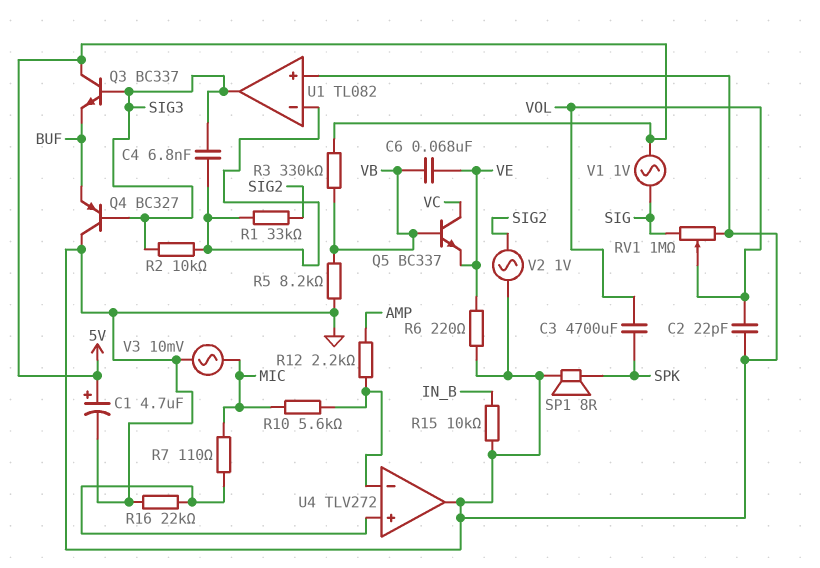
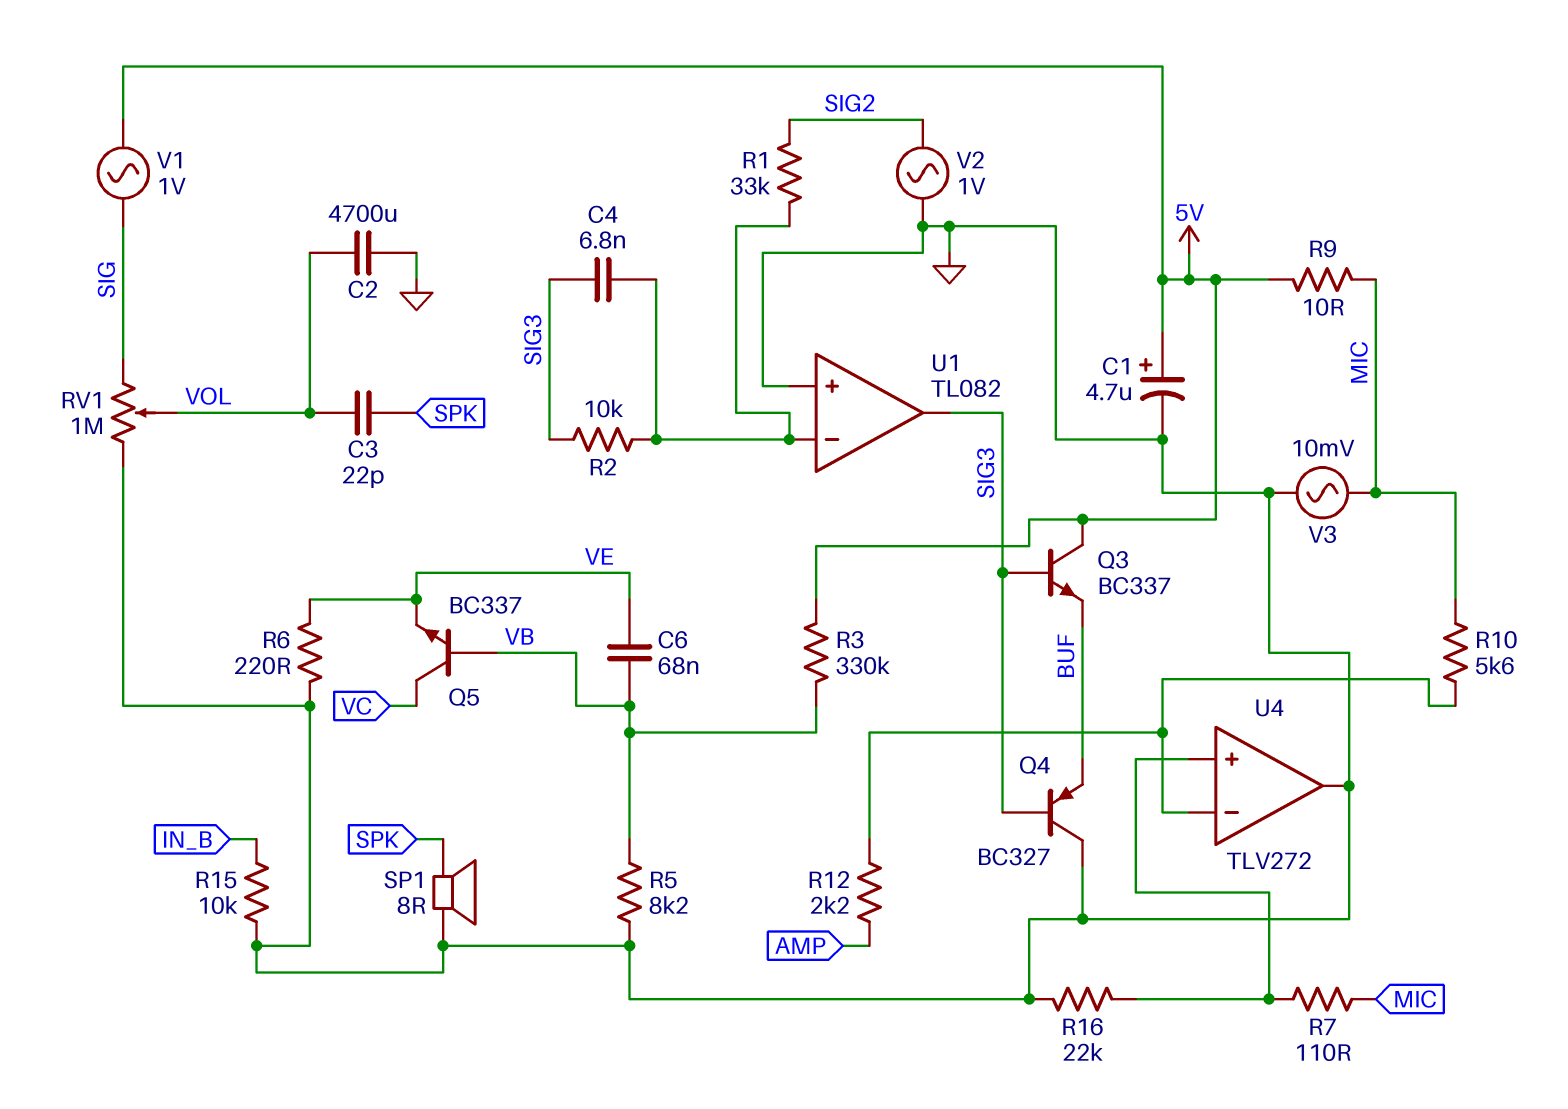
C2: 22pF (GND, VOL) -> 4700uF (GND, VOL)
C3: 4700uF (SPK, VOL) -> 22pF (SPK, VOL)
R9: none -> 10 (5V, MIC)

